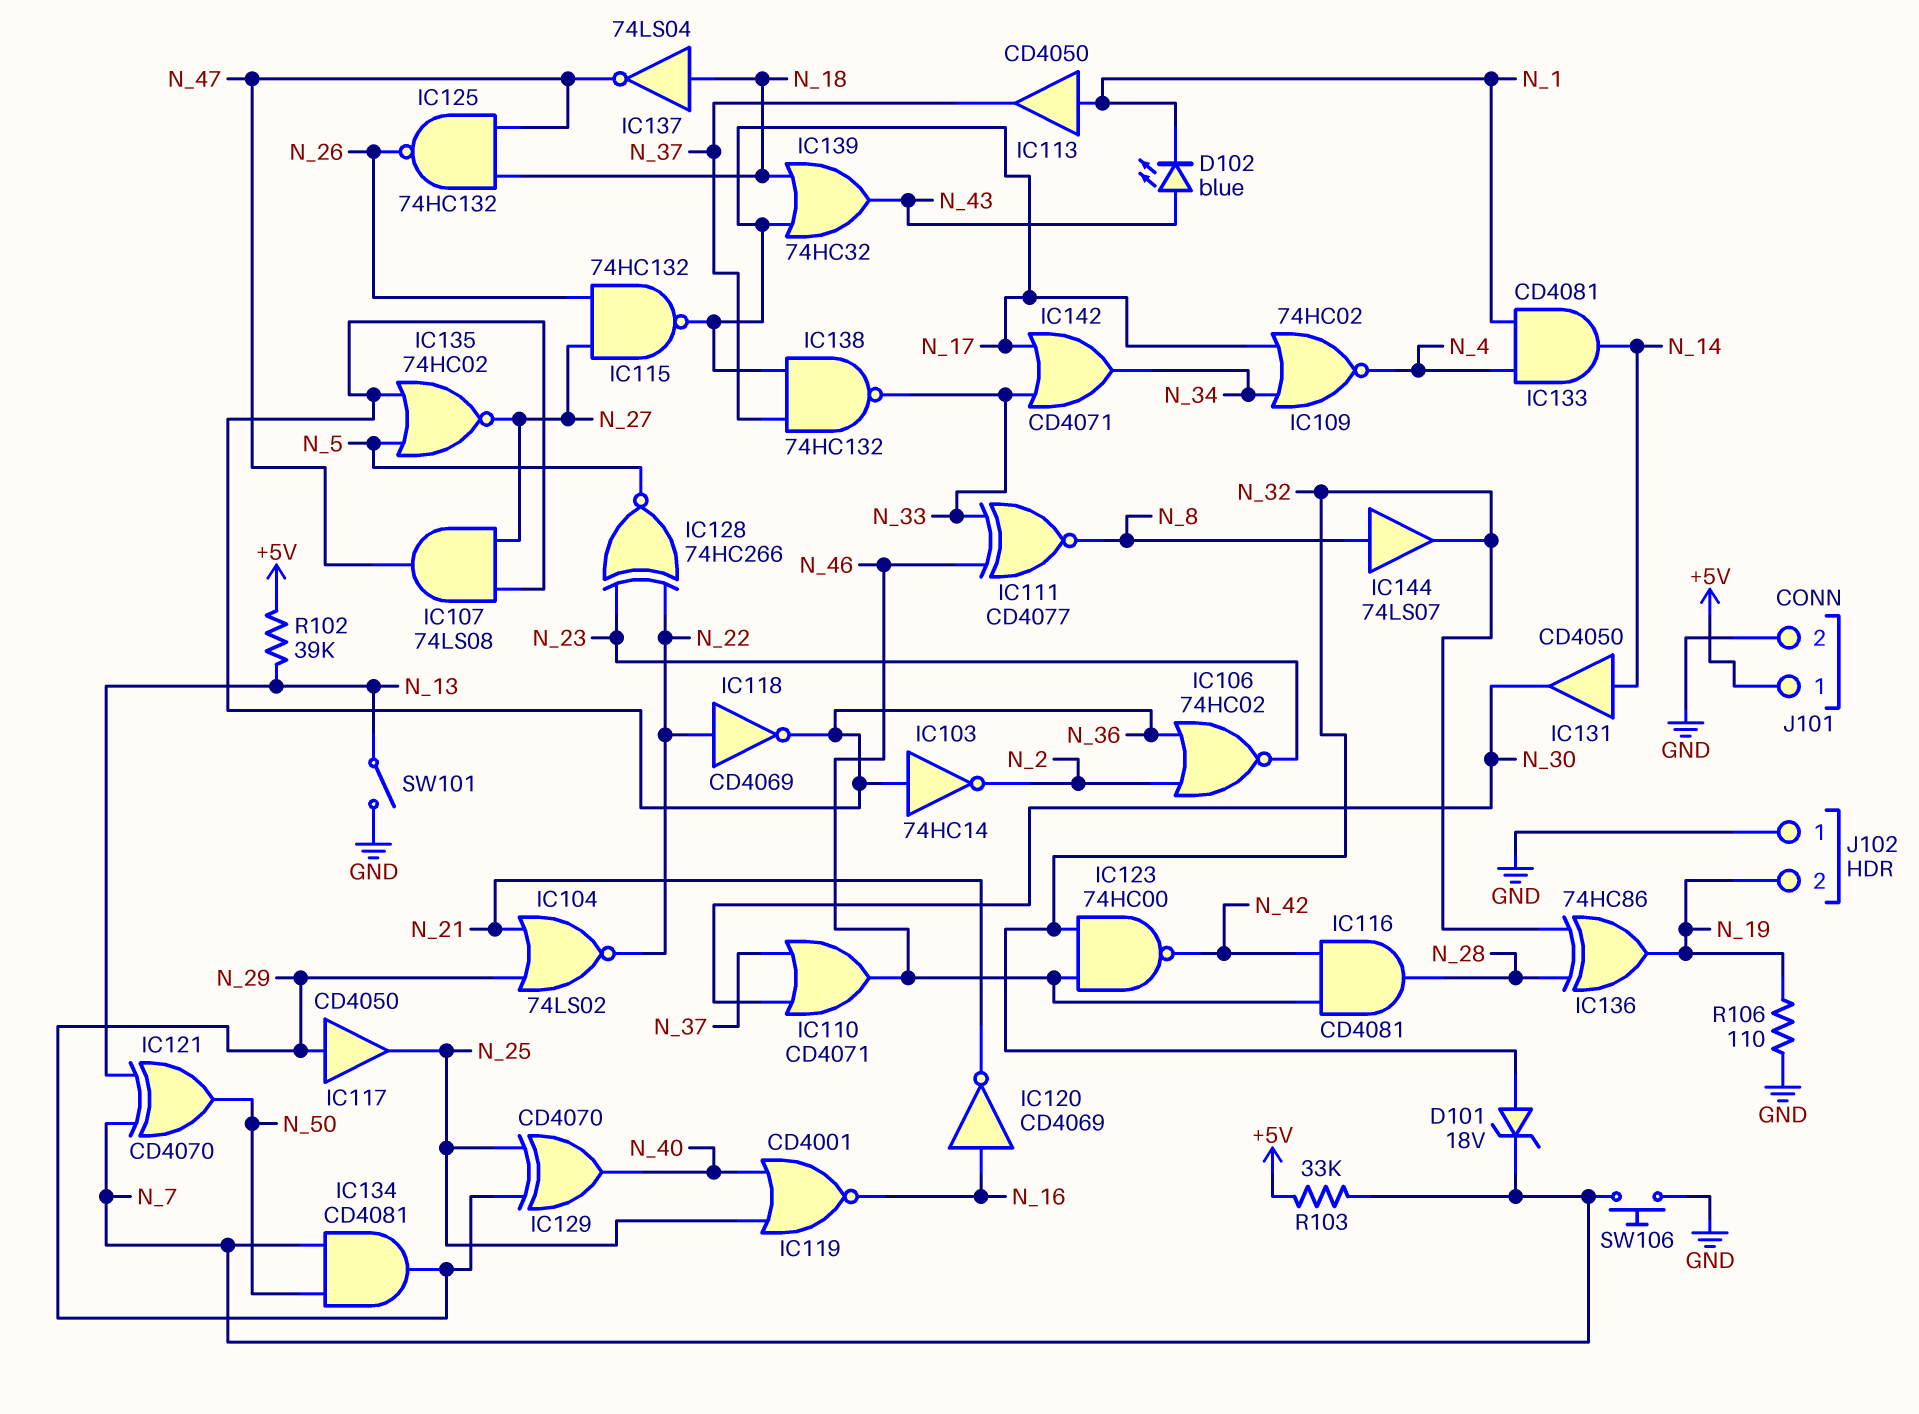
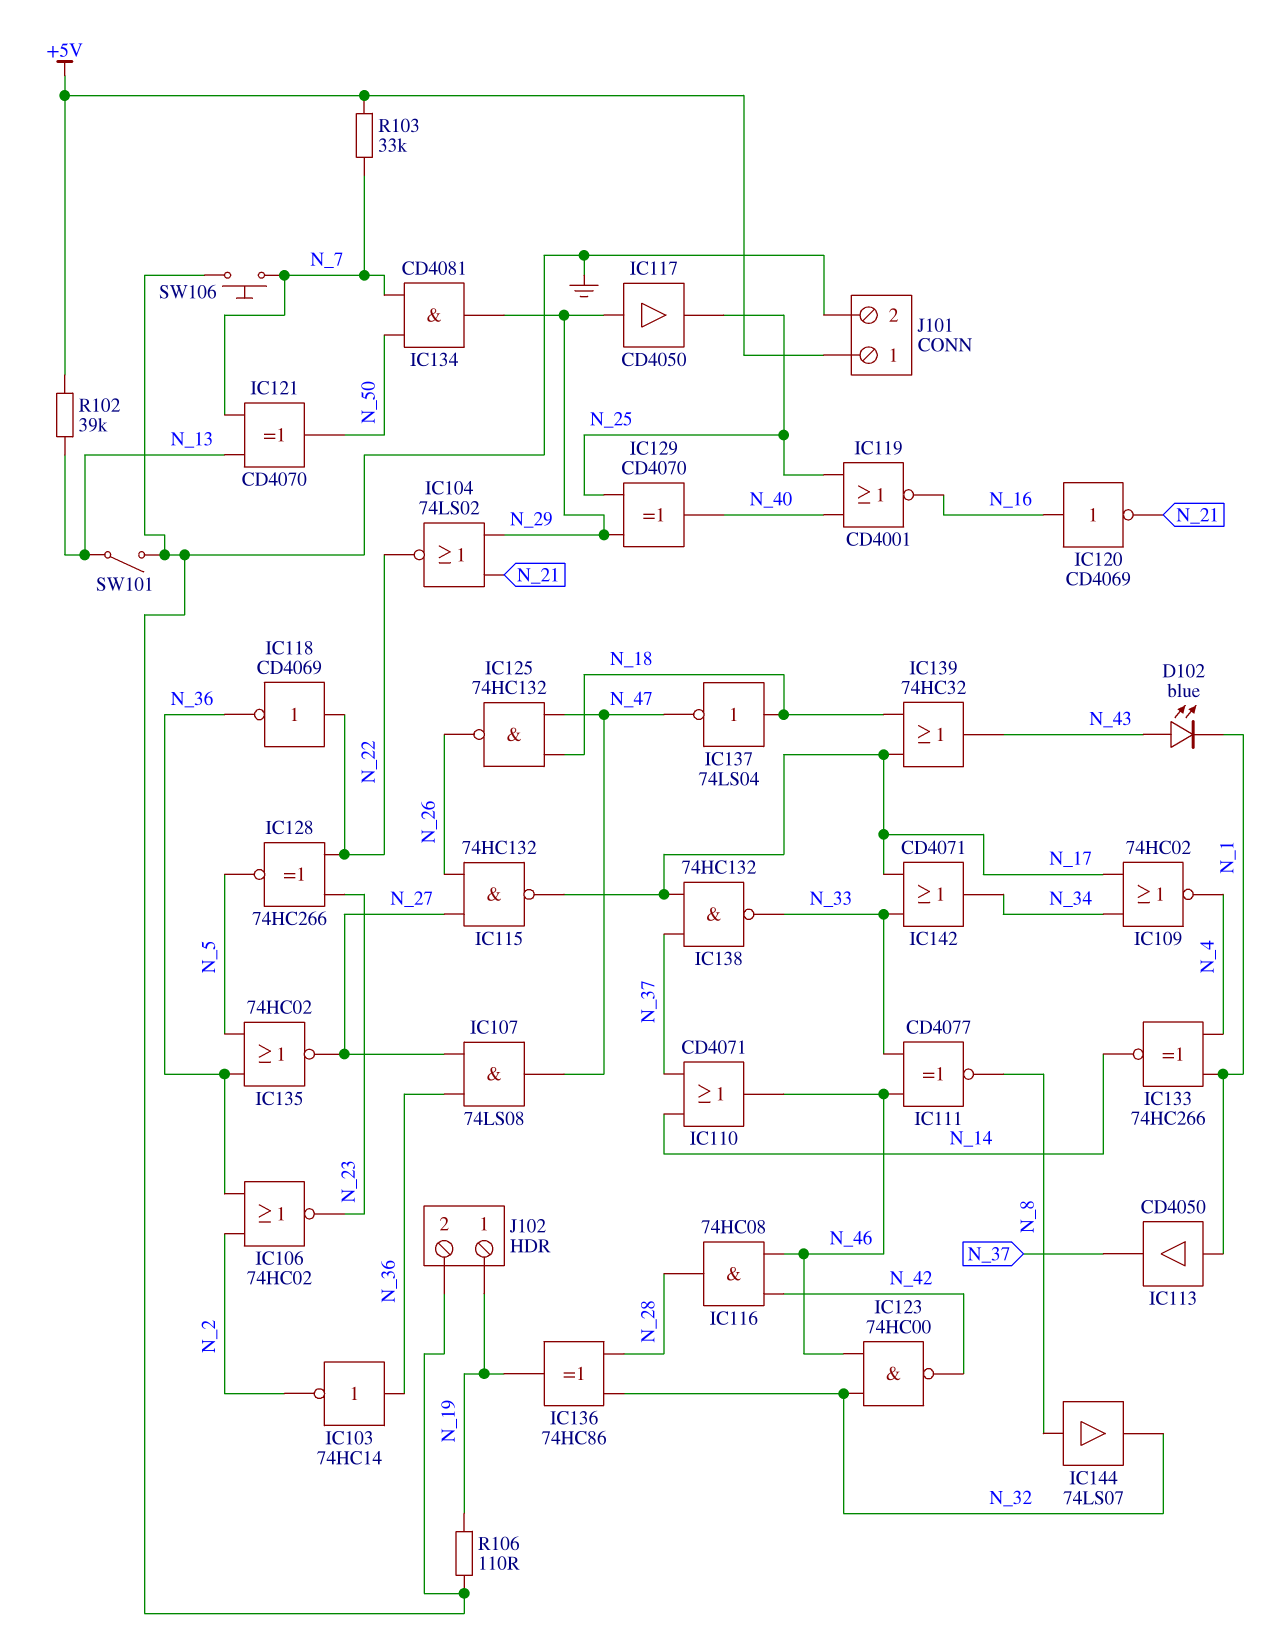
D101: zener 18V (A N_32, K N_7) -> none
IC110: OR CD4071 (in N_30, in N_37, out N_46) -> OR CD4071 (in N_14, in N_37, out N_46)
IC116: AND CD4081 (in N_42, in N_46, out N_28) -> AND 74HC08 (in N_42, in N_46, out N_28)
IC131: buffer CD4050 (in N_14, out N_30) -> none
IC133: AND CD4081 (in N_1, in N_4, out N_14) -> XNOR 74HC266 (in N_1, in N_4, out N_14)
J102 pin 1: GND -> N_19
J102 pin 2: N_19 -> GND

